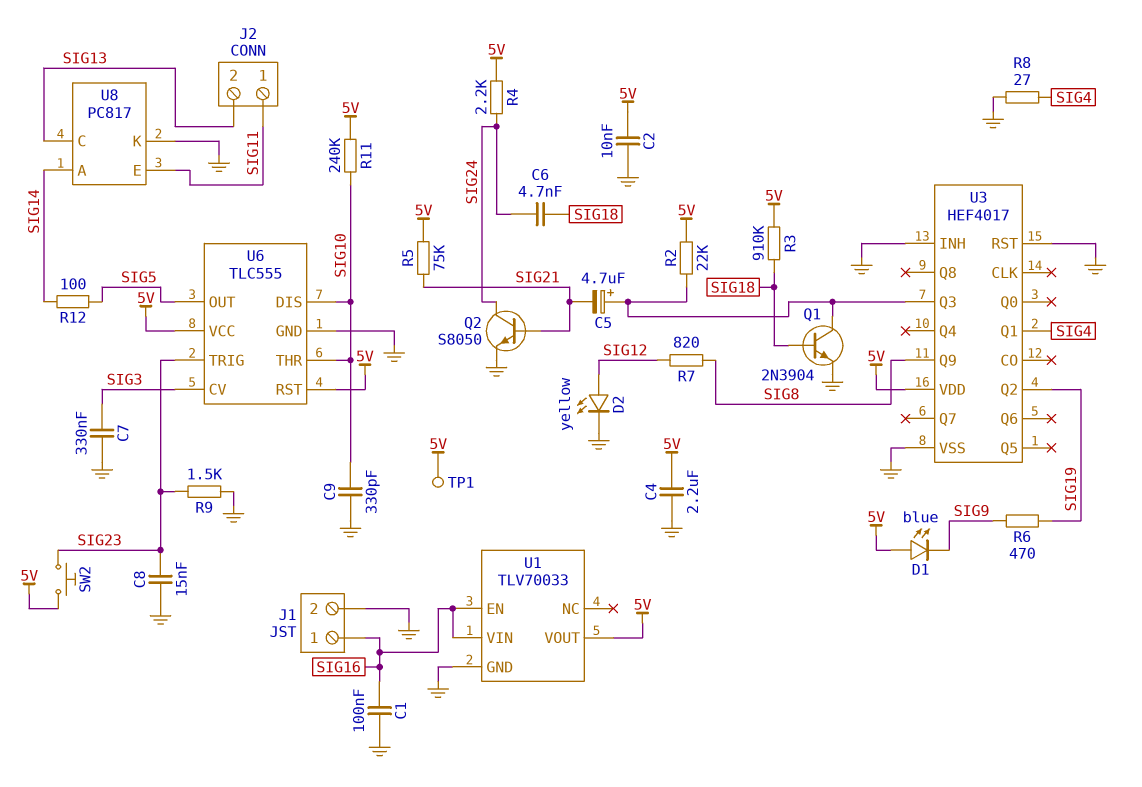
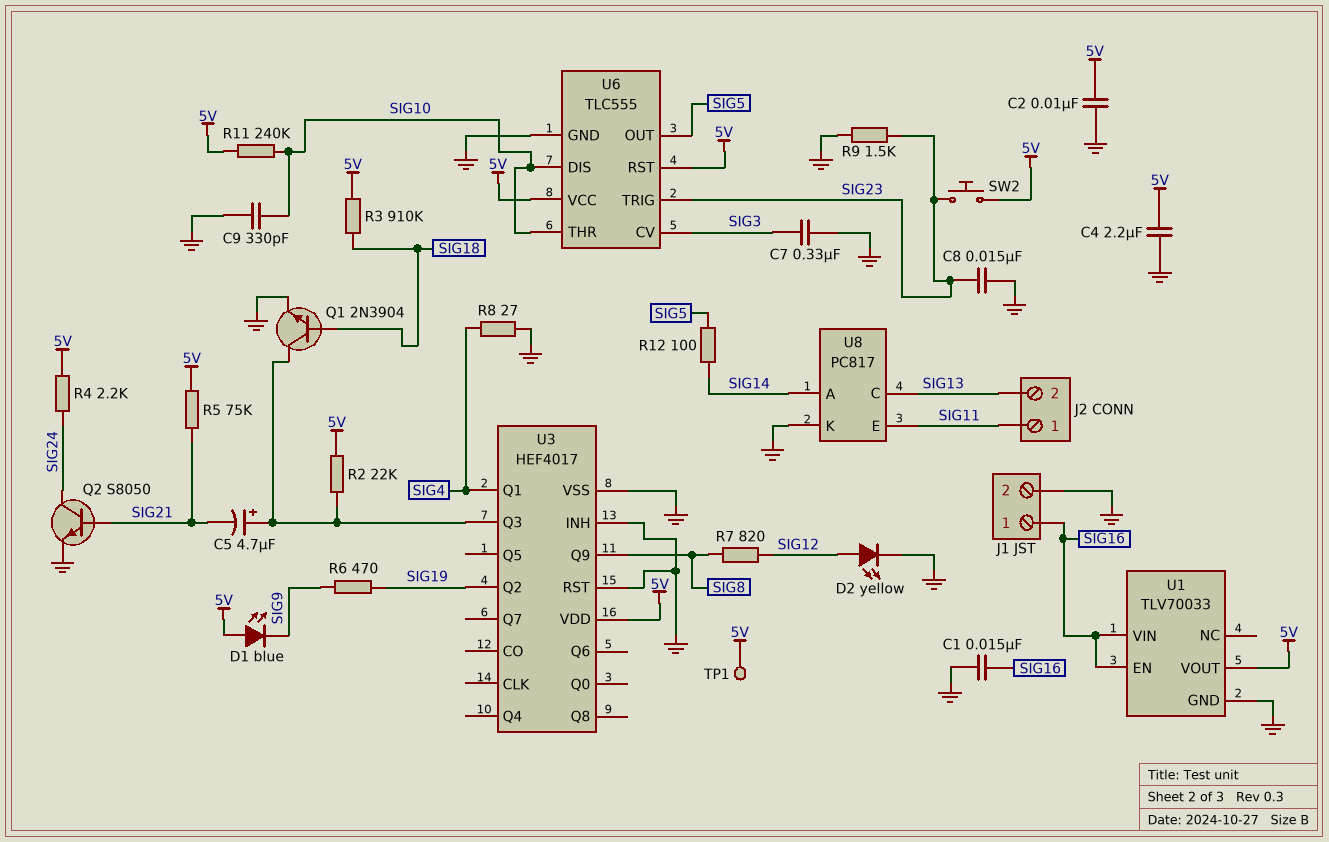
C1: 100nF (GND, SIG16) -> 15nF (GND, SIG16)
C6: 4.7nF (SIG18, SIG24) -> none

